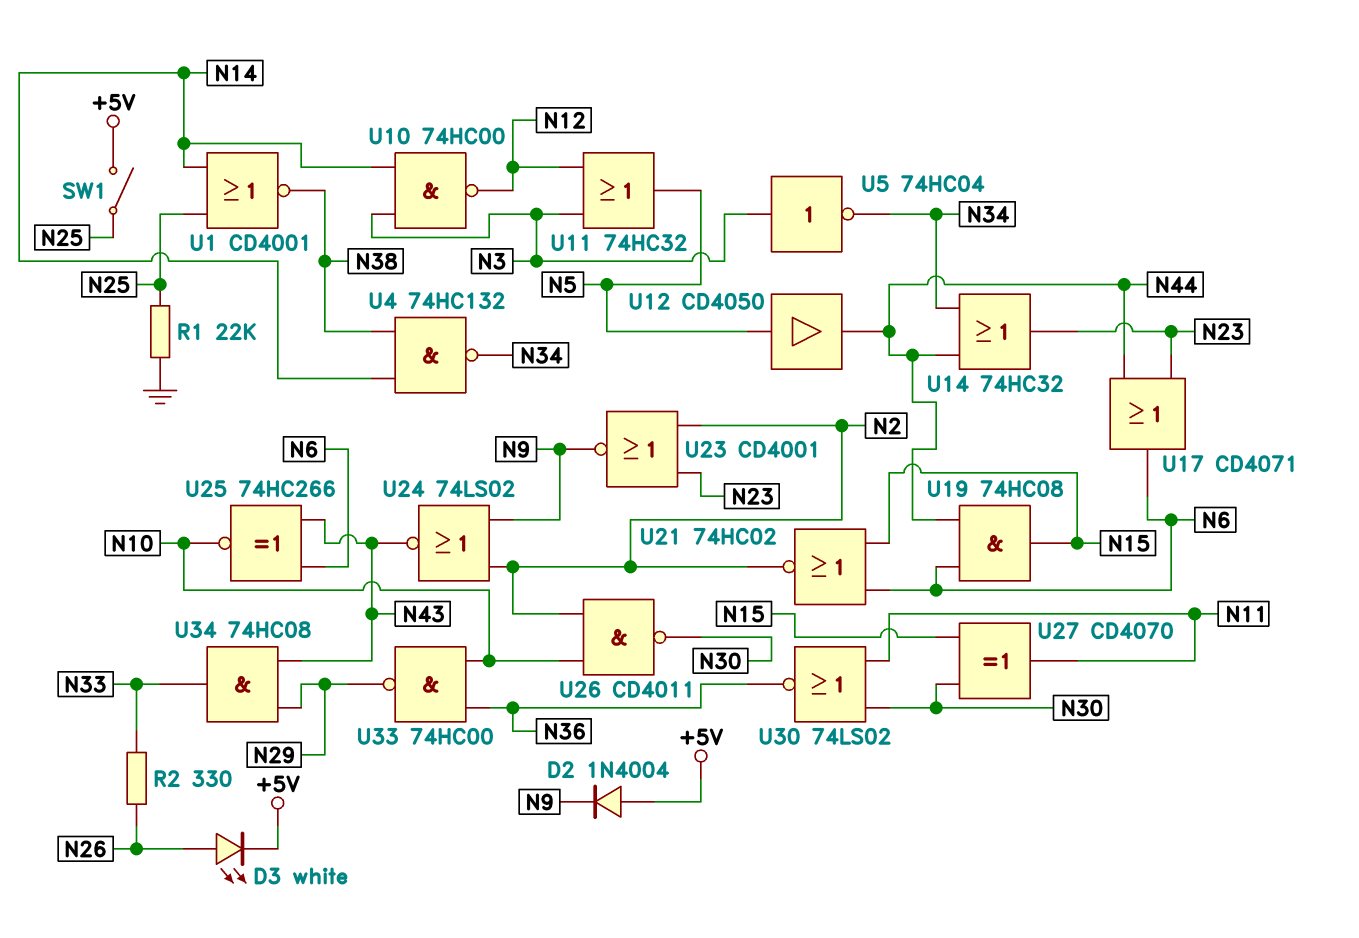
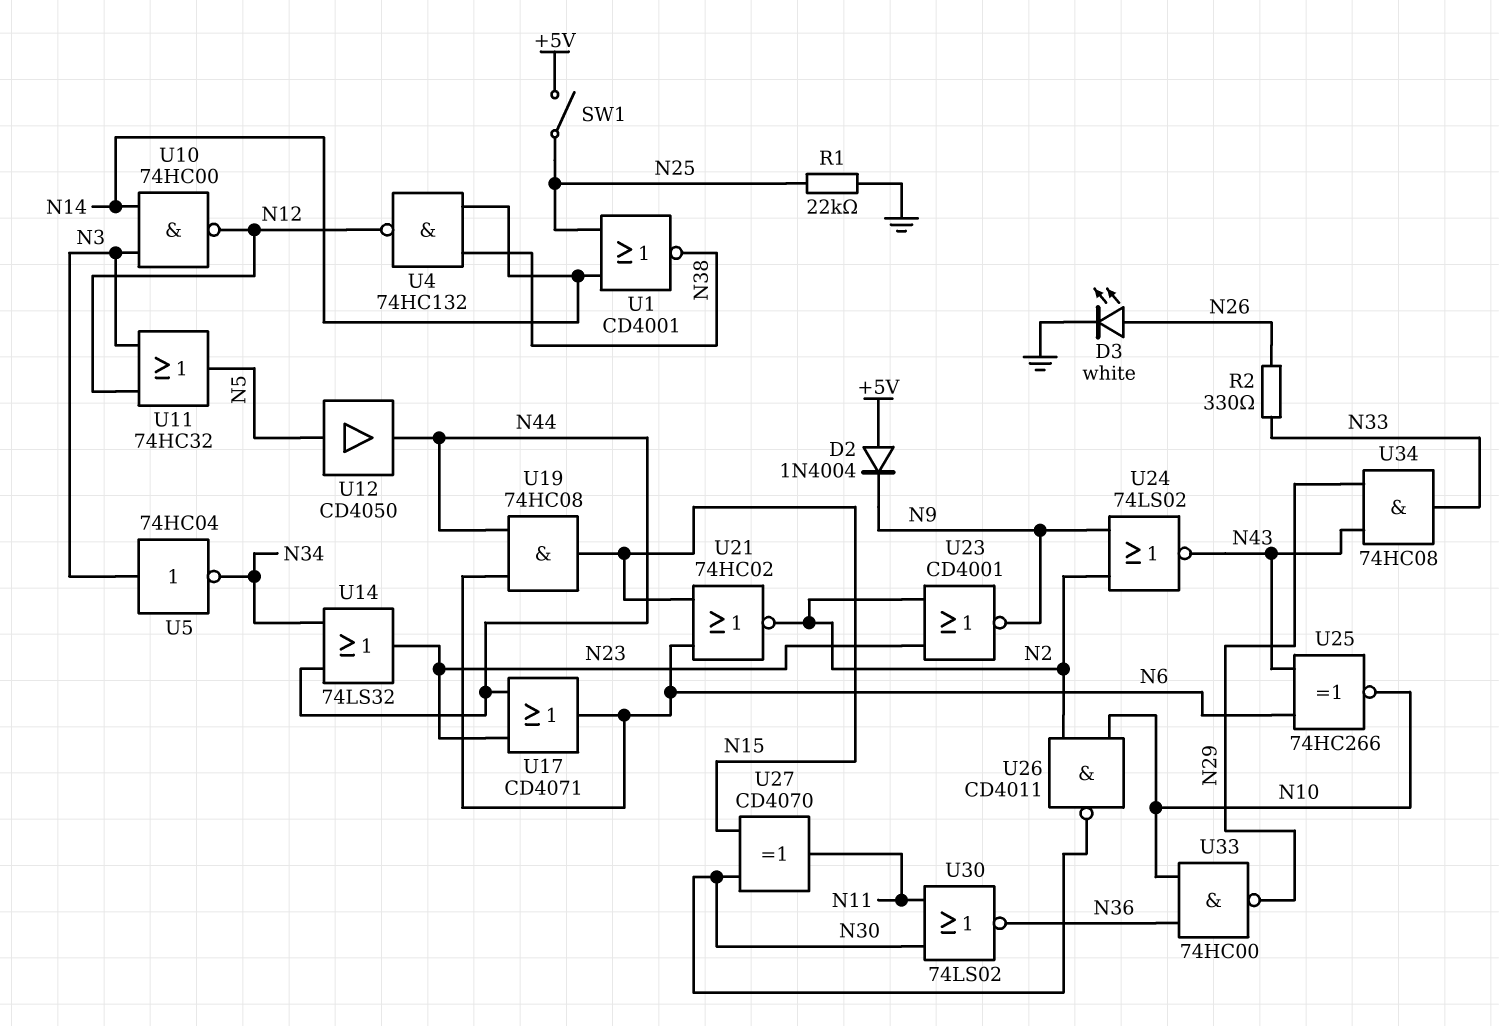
D3: LED white (A N26, K +5V) -> LED white (A N26, K GND)
U4: NAND 74HC132 (in N14, in N38, out N34) -> NAND 74HC132 (in N14, in N38, out N12)
U14: OR 74HC32 (in N34, in N44, out N23) -> OR 74LS32 (in N34, in N44, out N23)

